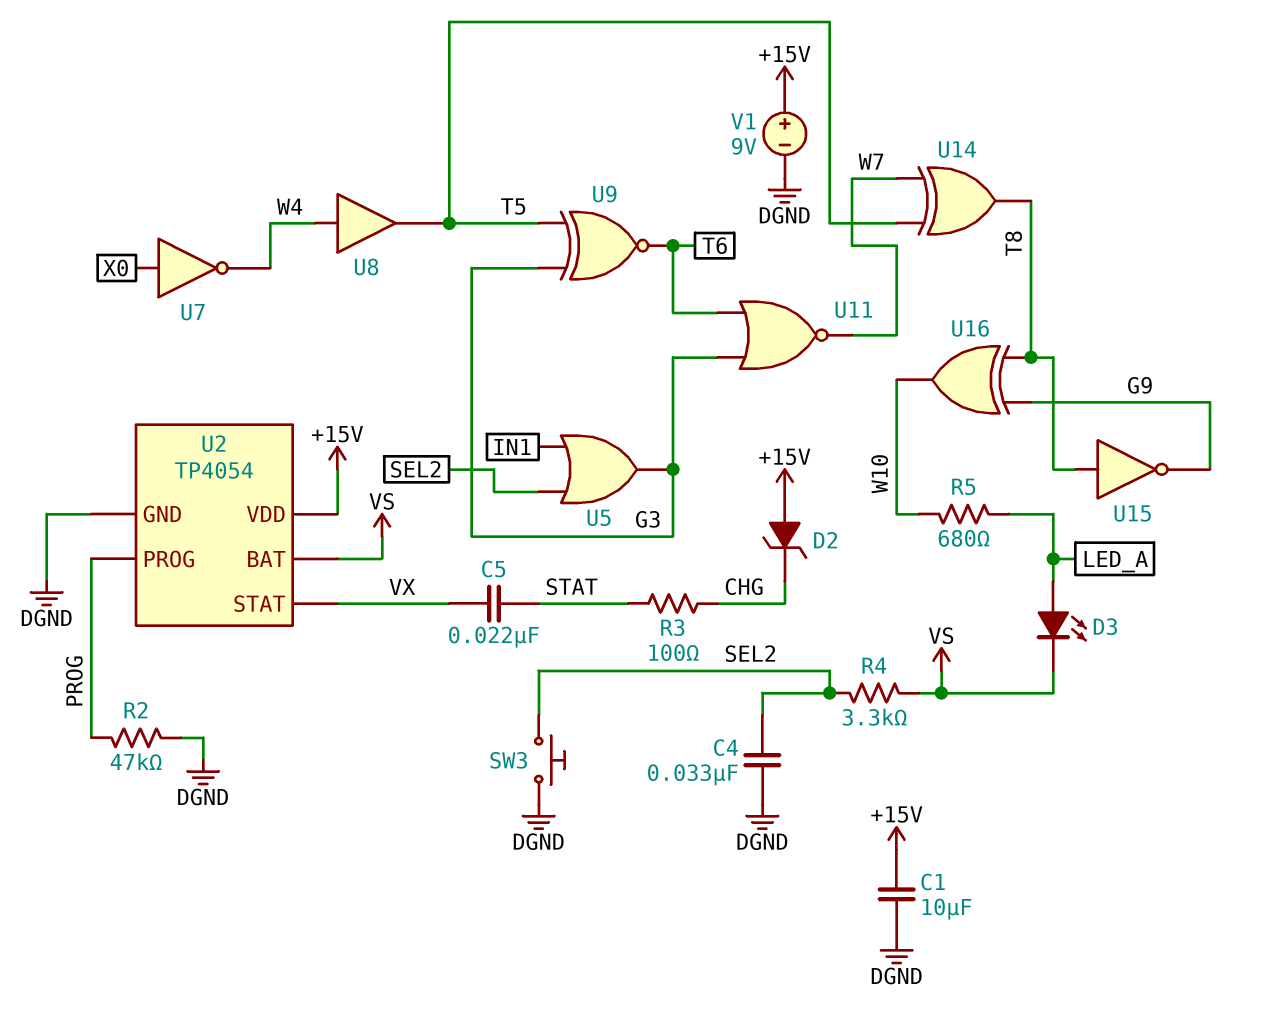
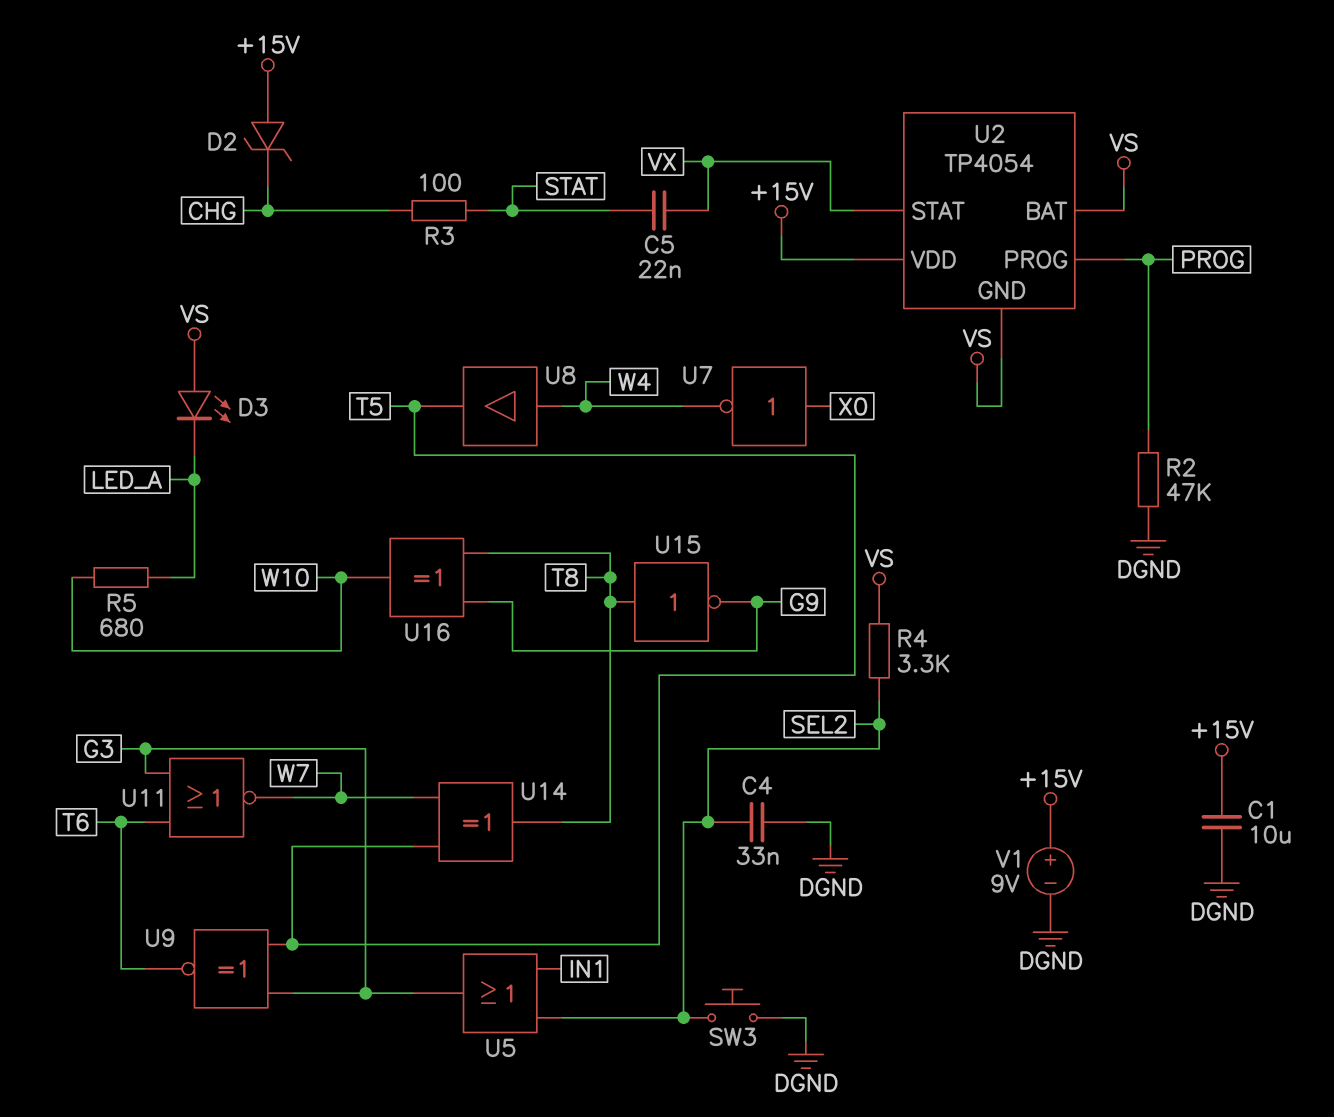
D3: LED (A LED_A, K VS) -> LED (A VS, K LED_A)
U2 pin GND: DGND -> VS

